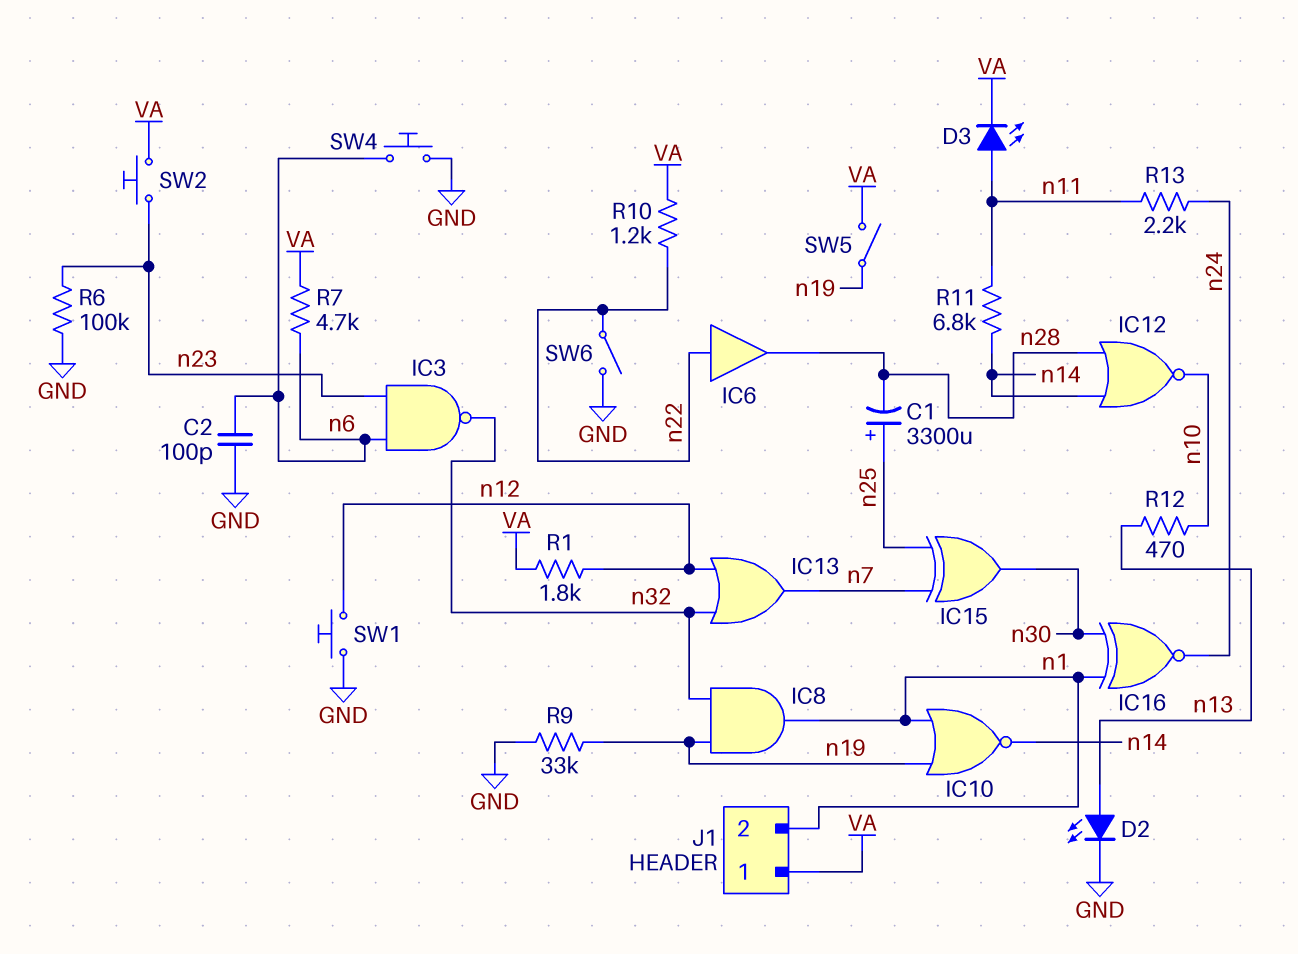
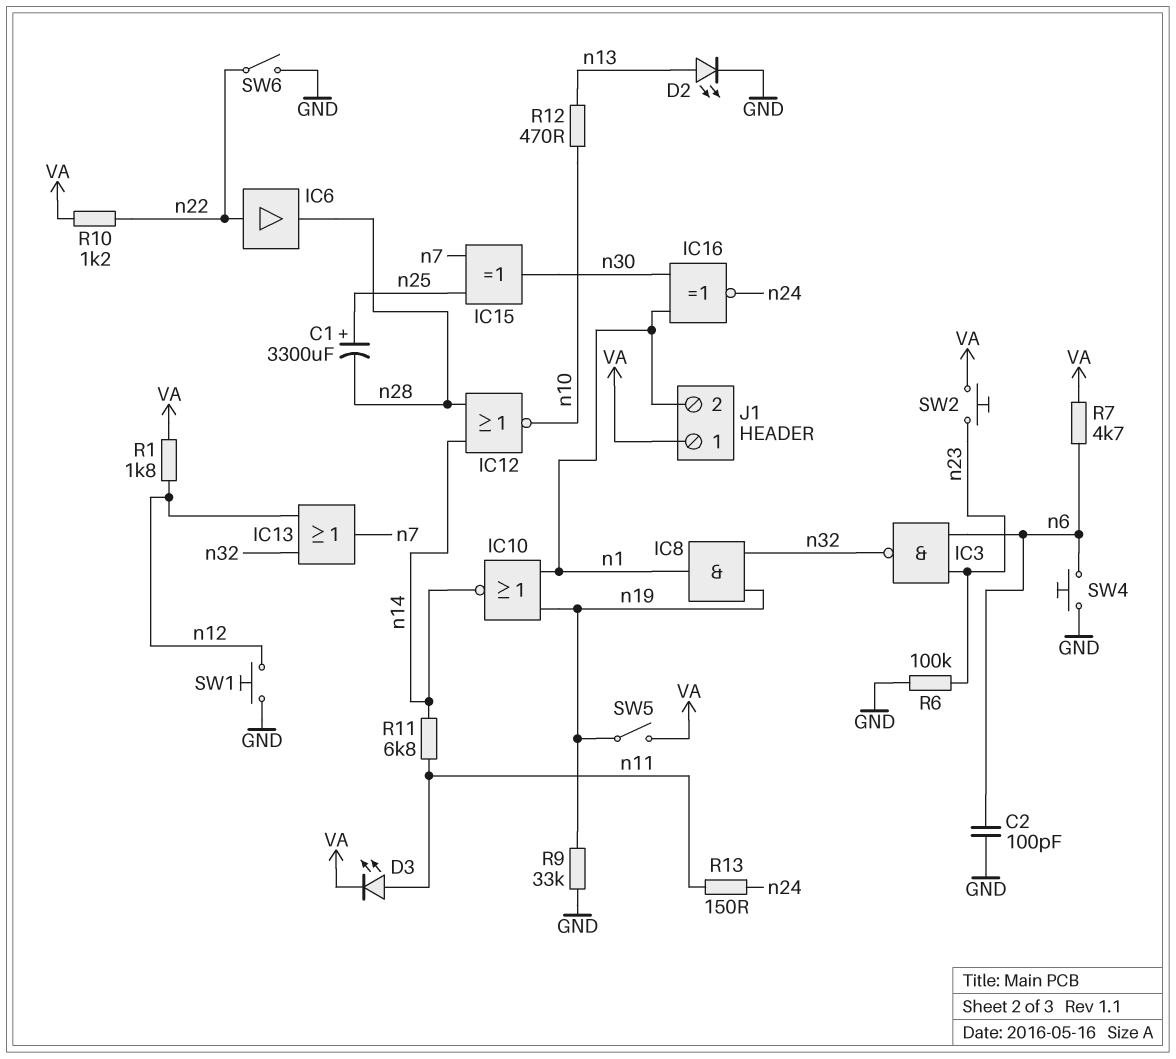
R13: 2.2k (n11, n24) -> 150 (n11, n24)

